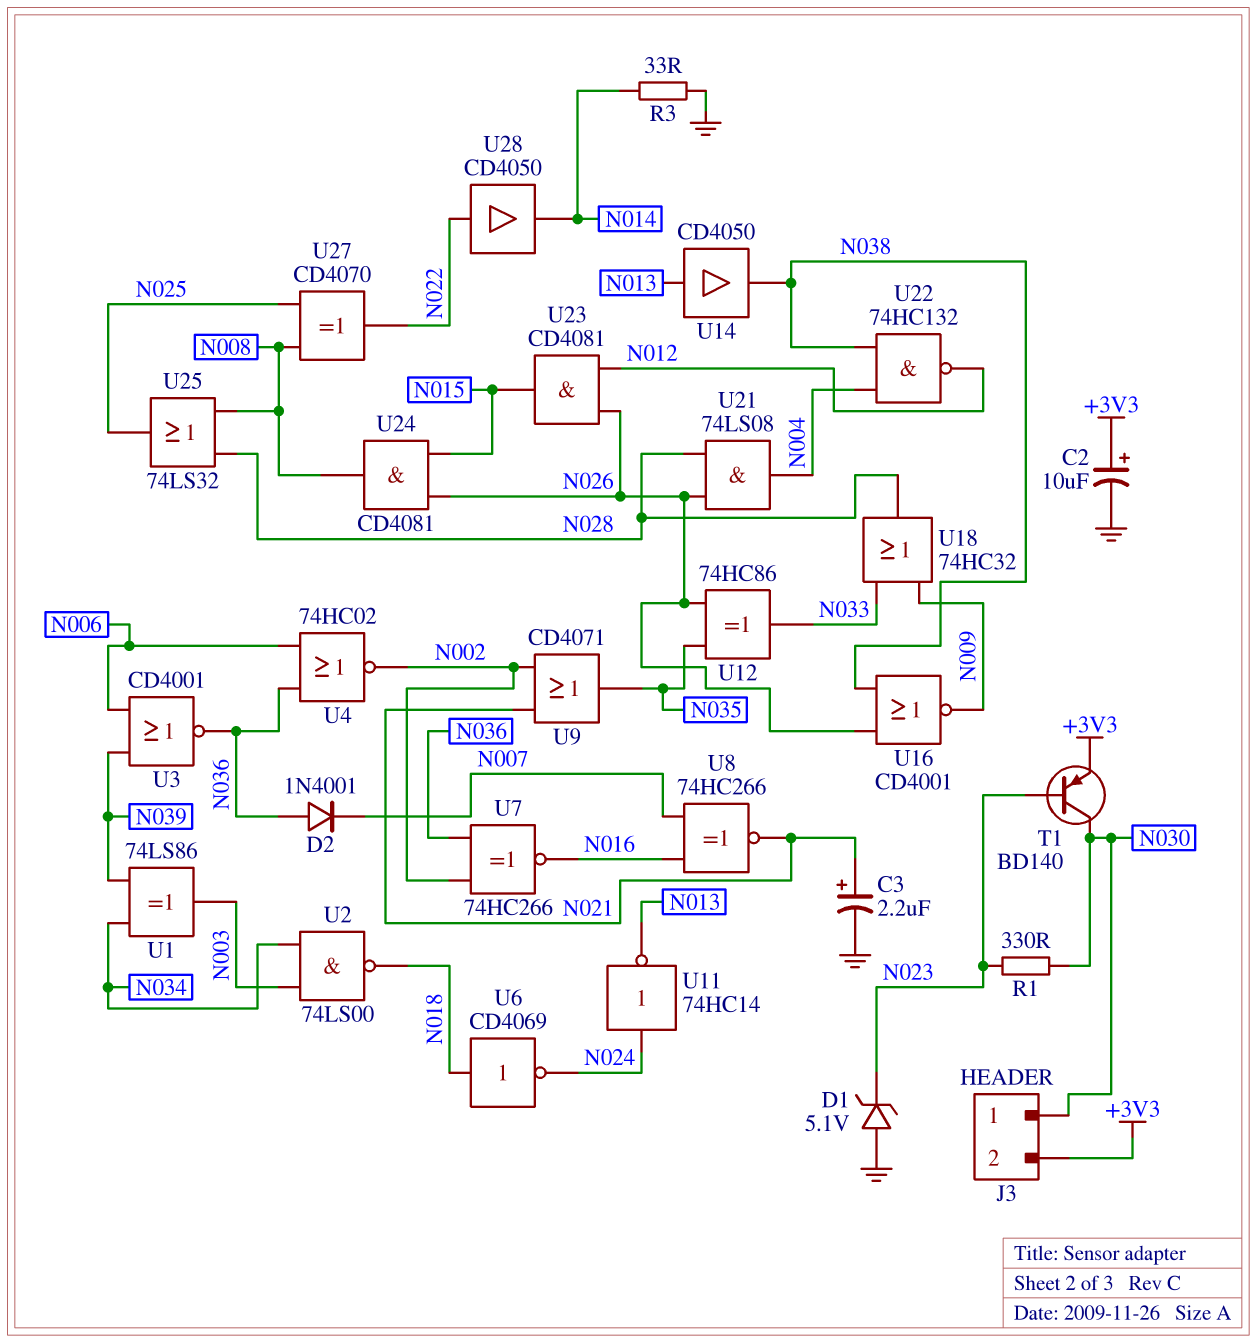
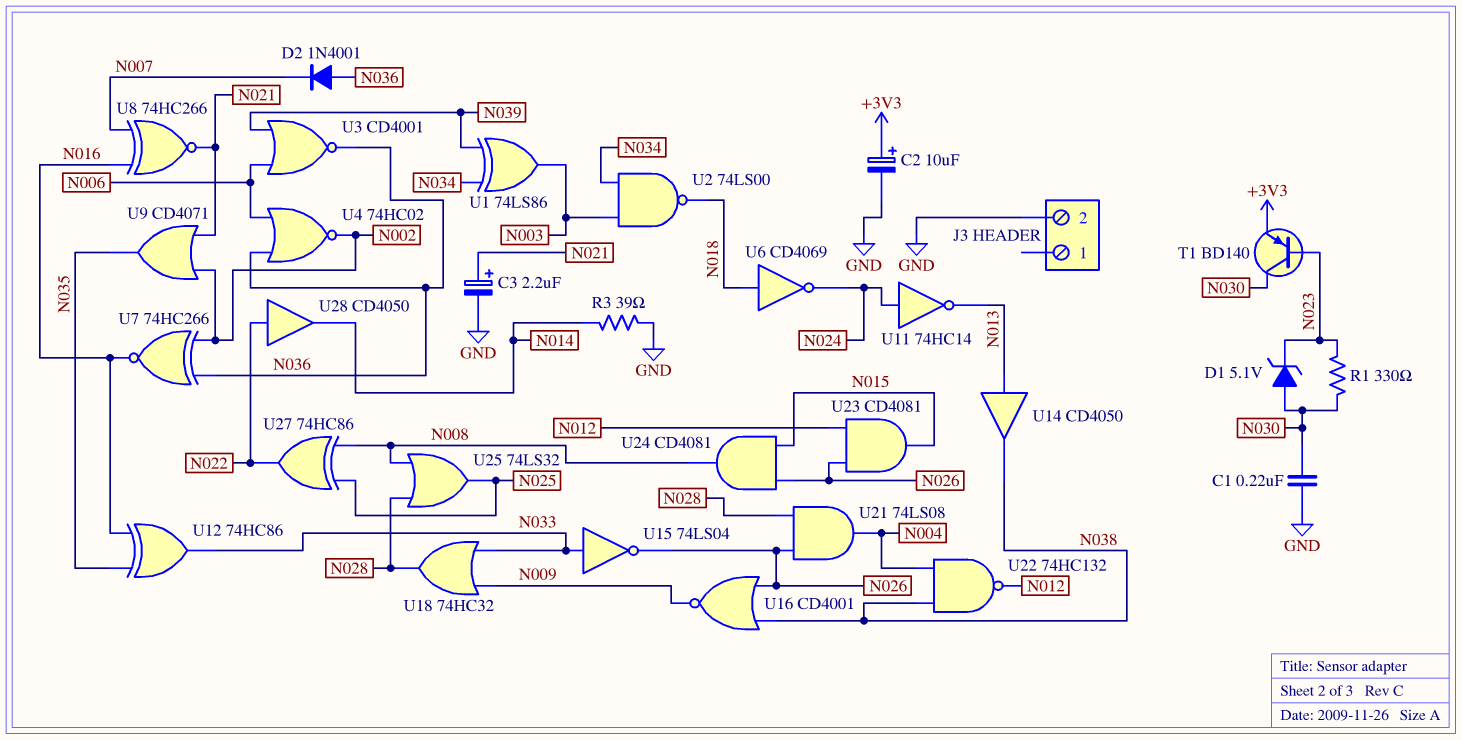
C1: none -> 220nF (GND, N030)
D1: zener 5.1V (A GND, K N023) -> zener 5.1V (A N030, K N023)
J3 pin 1: N030 -> none
J3 pin 2: +3V3 -> GND
R3: 33 (GND, N014) -> 39 (GND, N014)
U12: XOR 74HC86 (in N026, in N035, out N033) -> XOR 74HC86 (in N016, in N035, out N033)
U15: none -> NOT 74LS04 (in N033, out N026)
U27: XOR CD4070 (in N008, in N025, out N022) -> XOR 74HC86 (in N008, in N025, out N022)

